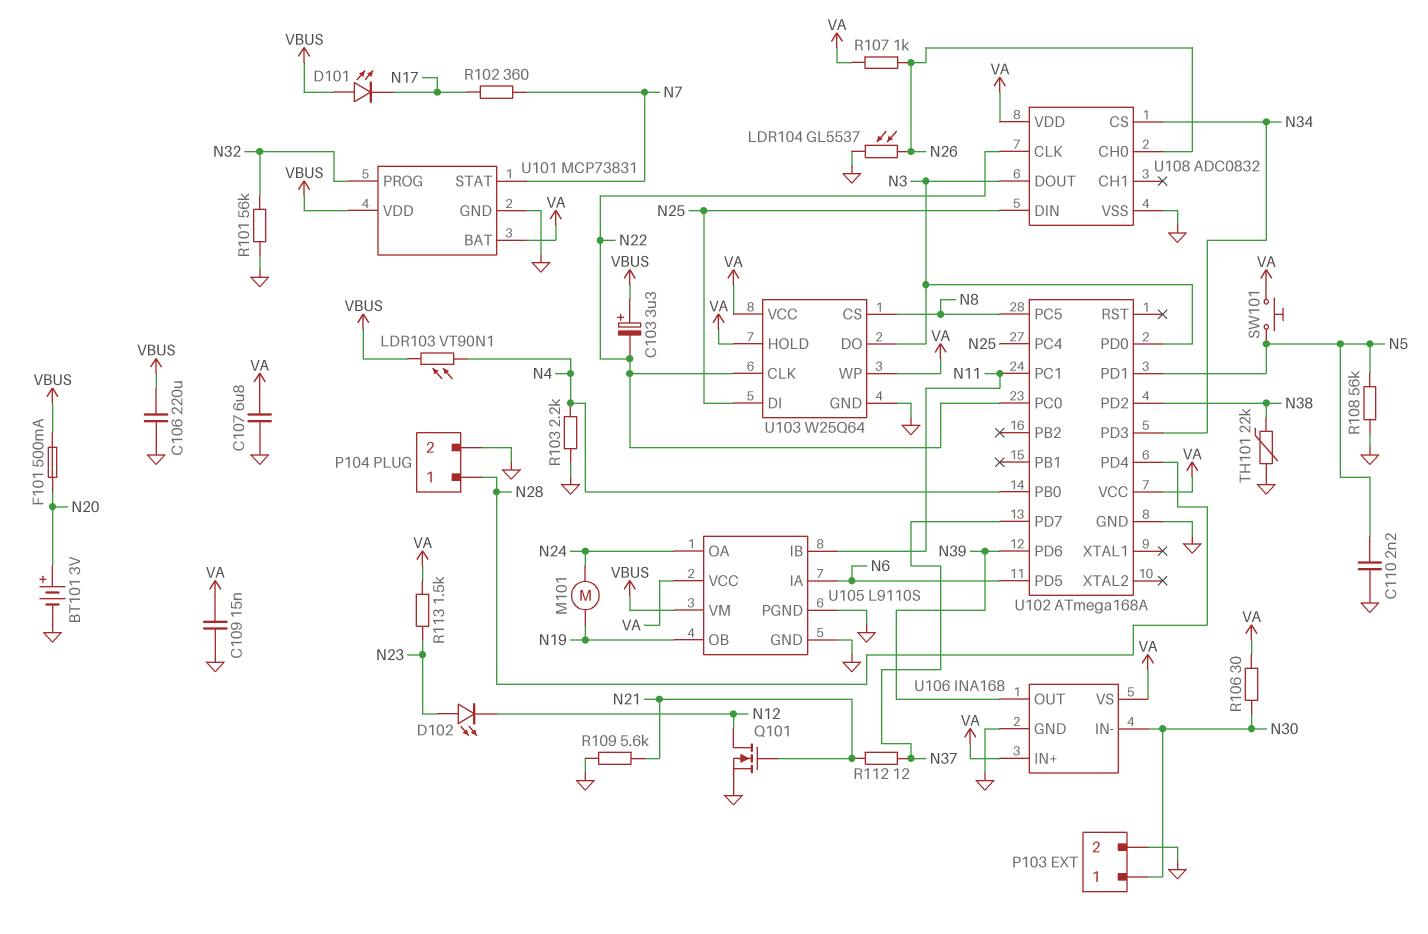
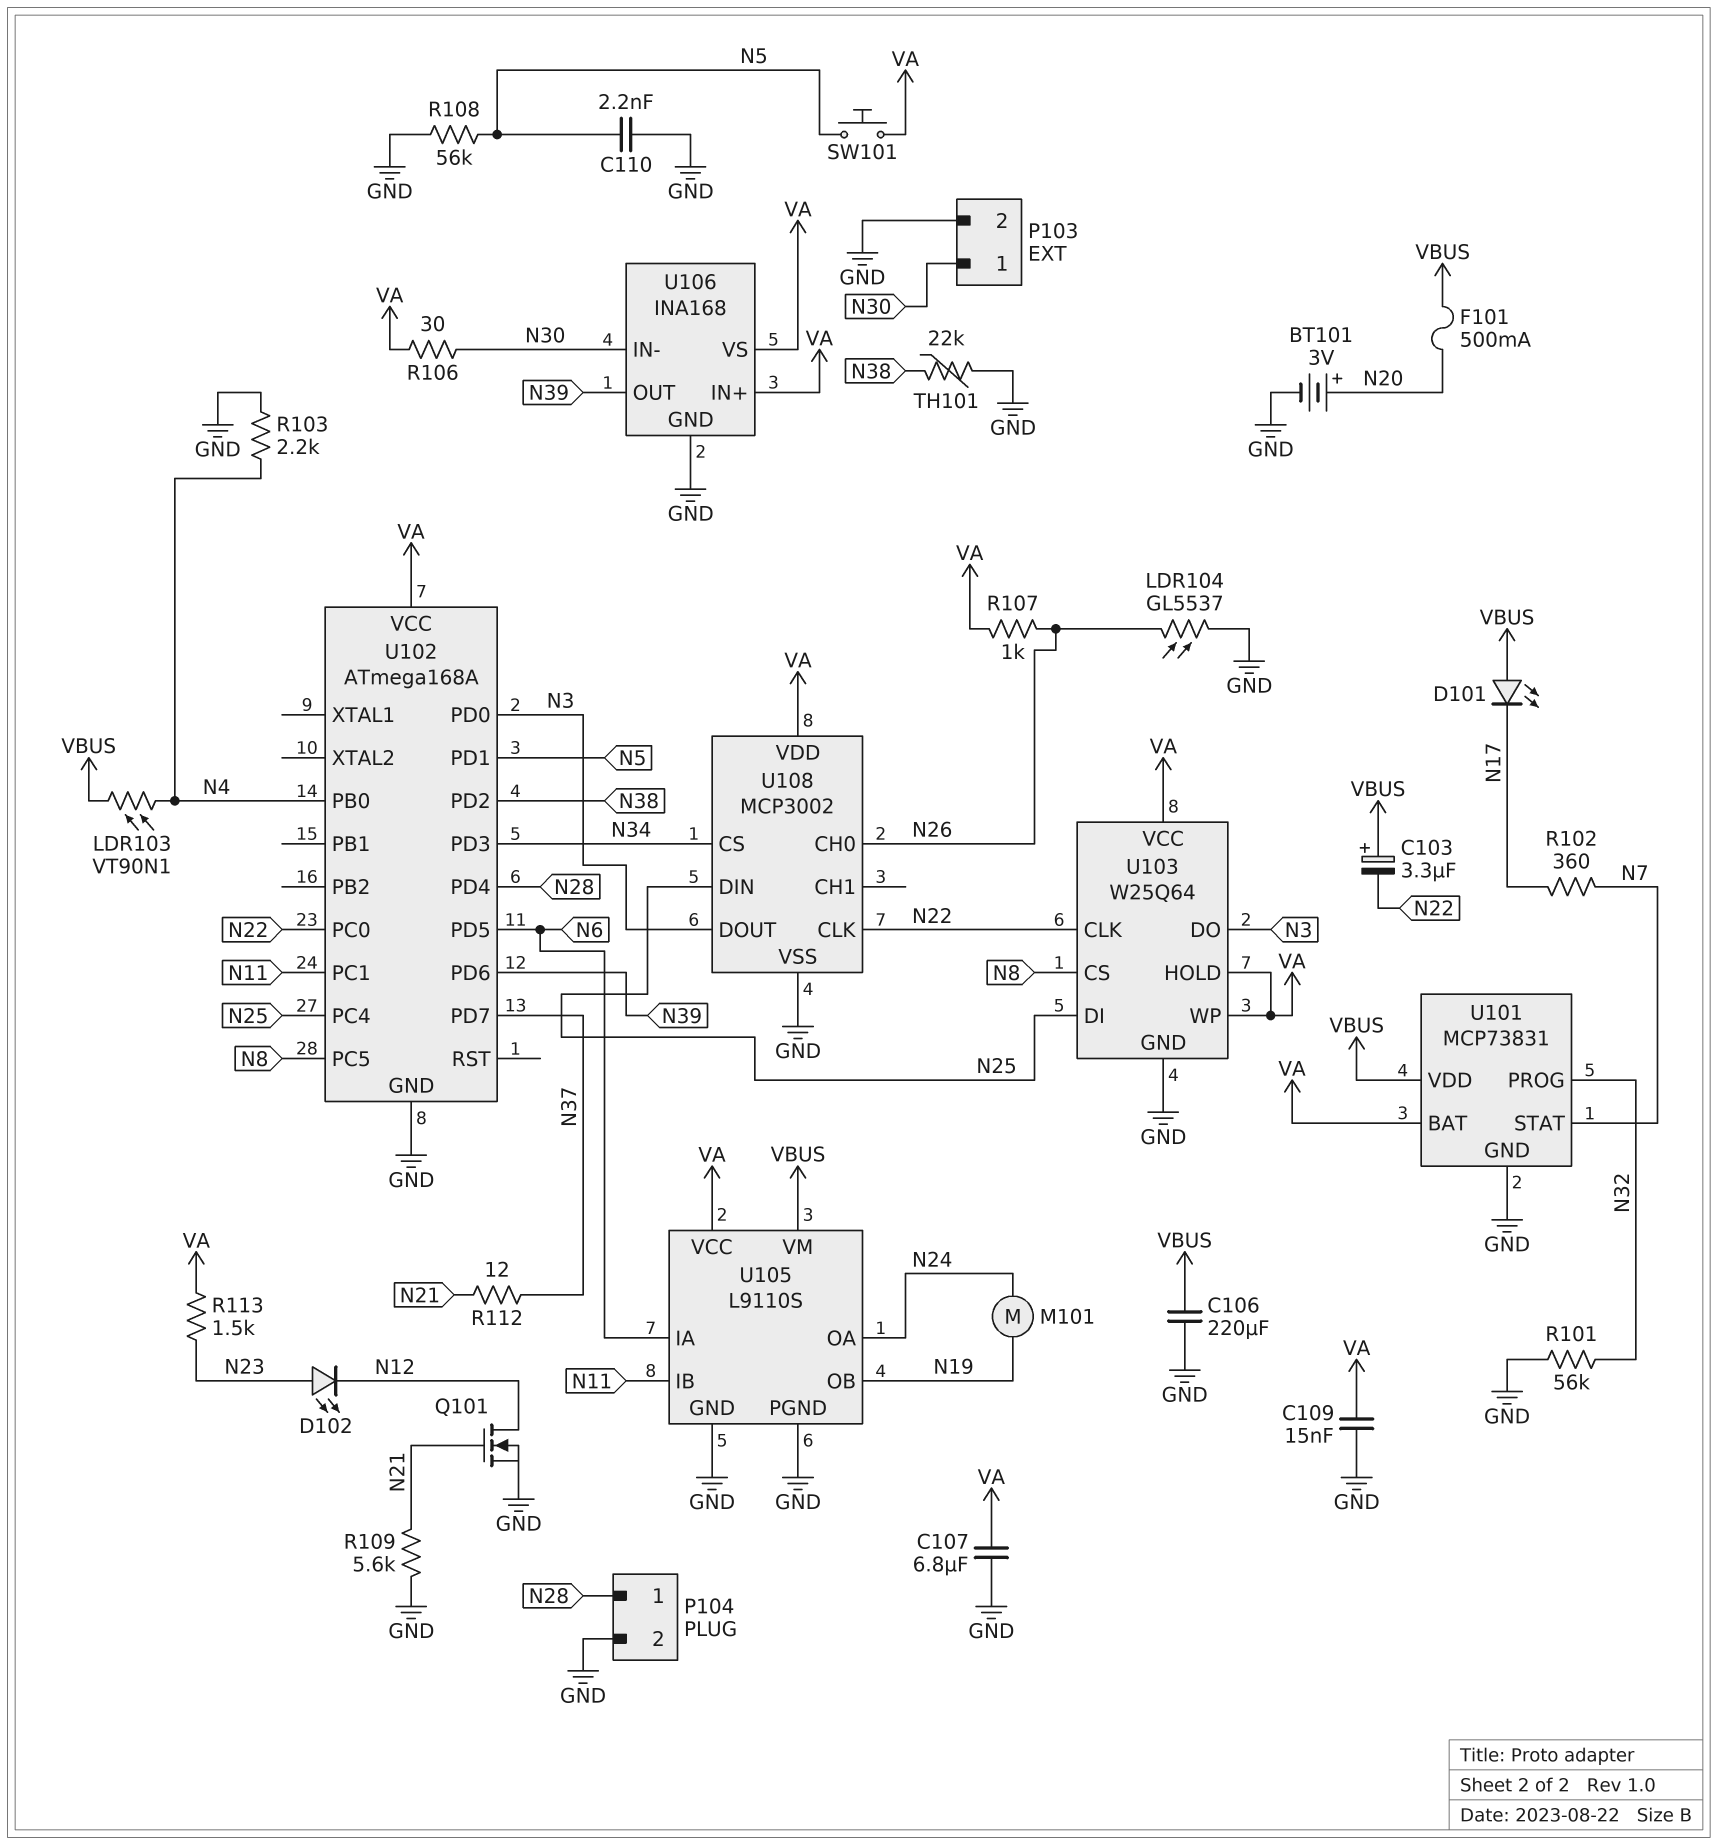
U108: ADC0832 -> MCP3002

